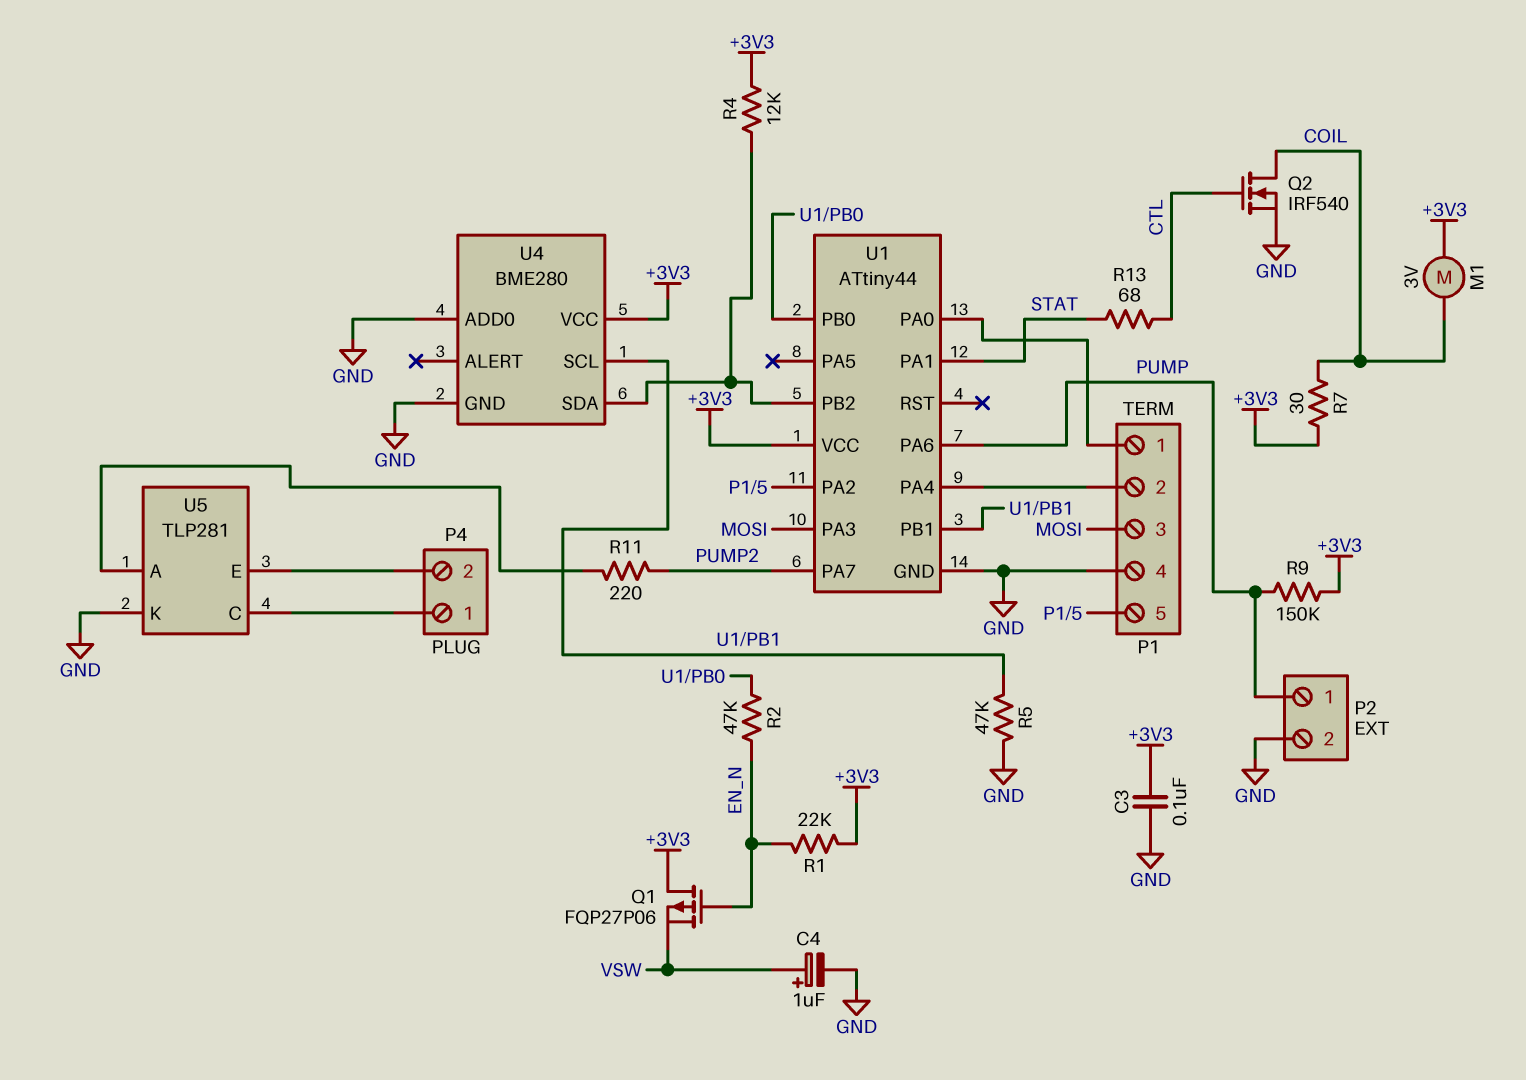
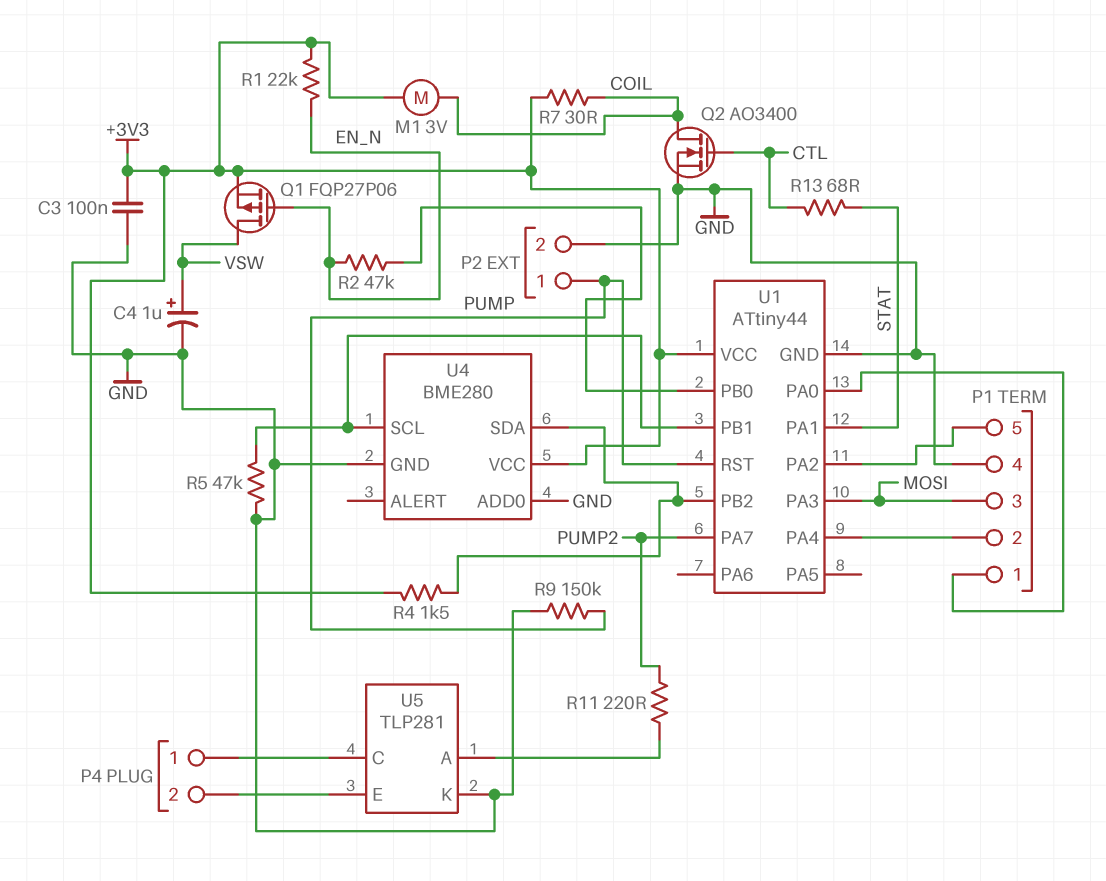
Q1: PMOS FQP27P06 (G EN_N, D +3V3, S VSW) -> PMOS FQP27P06 (G EN_N, D VSW, S +3V3)
Q2: NMOS IRF540 (G CTL, D COIL, S GND) -> NMOS AO3400 (G CTL, D COIL, S GND)
R4: 12k (+3V3, U1/PB2) -> 1.5k (+3V3, U1/PB2)
R9: 150k (+3V3, PUMP) -> 150k (GND, PUMP)
U1 pin PA6: PUMP -> none
U1 pin RST: none -> PUMP

